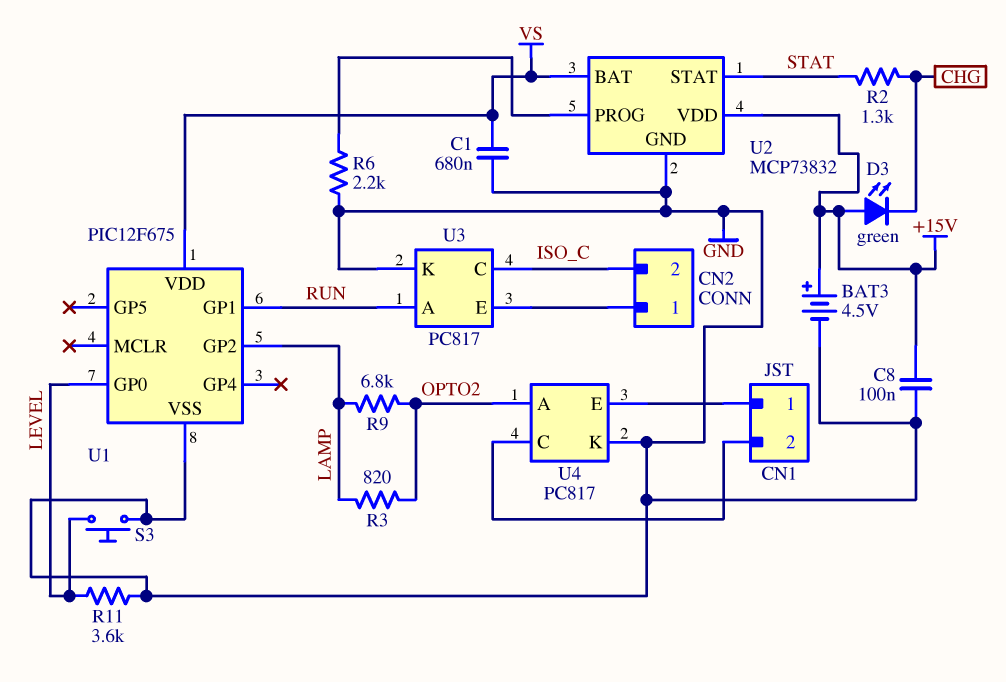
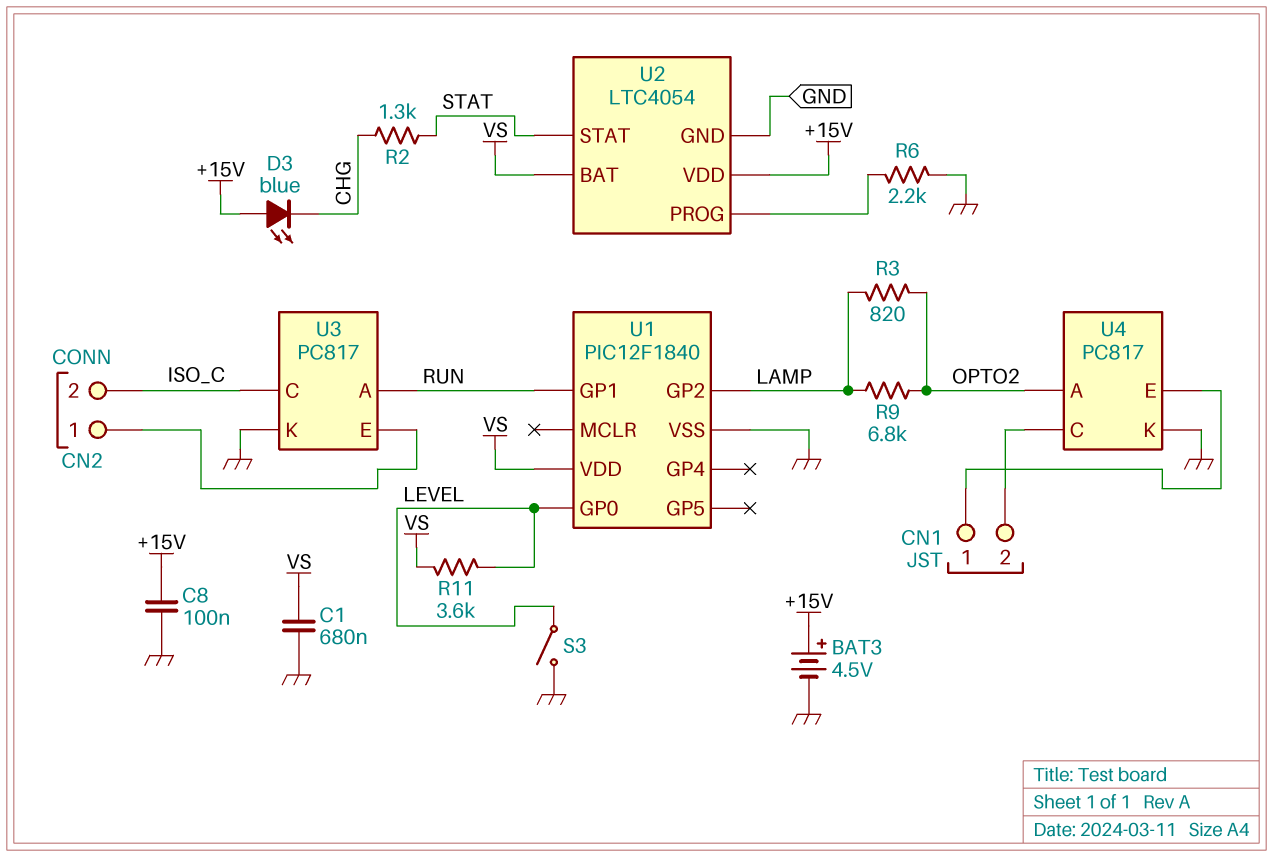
D3: LED green (A +15V, K CHG) -> LED blue (A +15V, K CHG)
R11: 3.6k (GND, LEVEL) -> 3.6k (LEVEL, VS)
S3: button (GND, LEVEL) -> switch (GND, LEVEL)
U1: PIC12F675 -> PIC12F1840
U2: MCP73832 -> LTC4054

